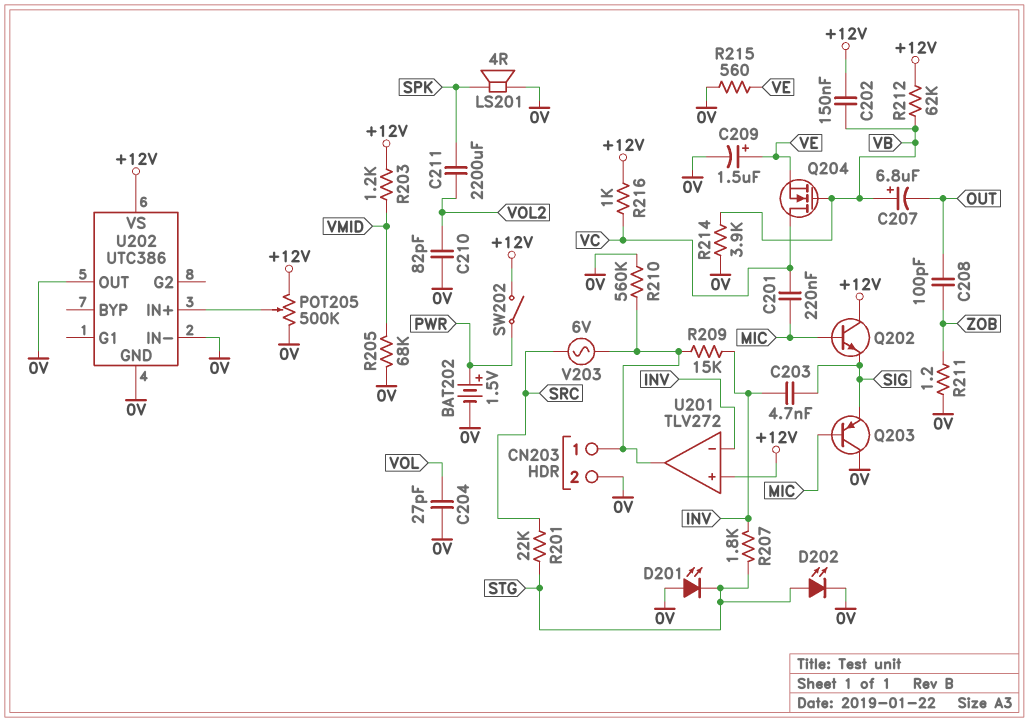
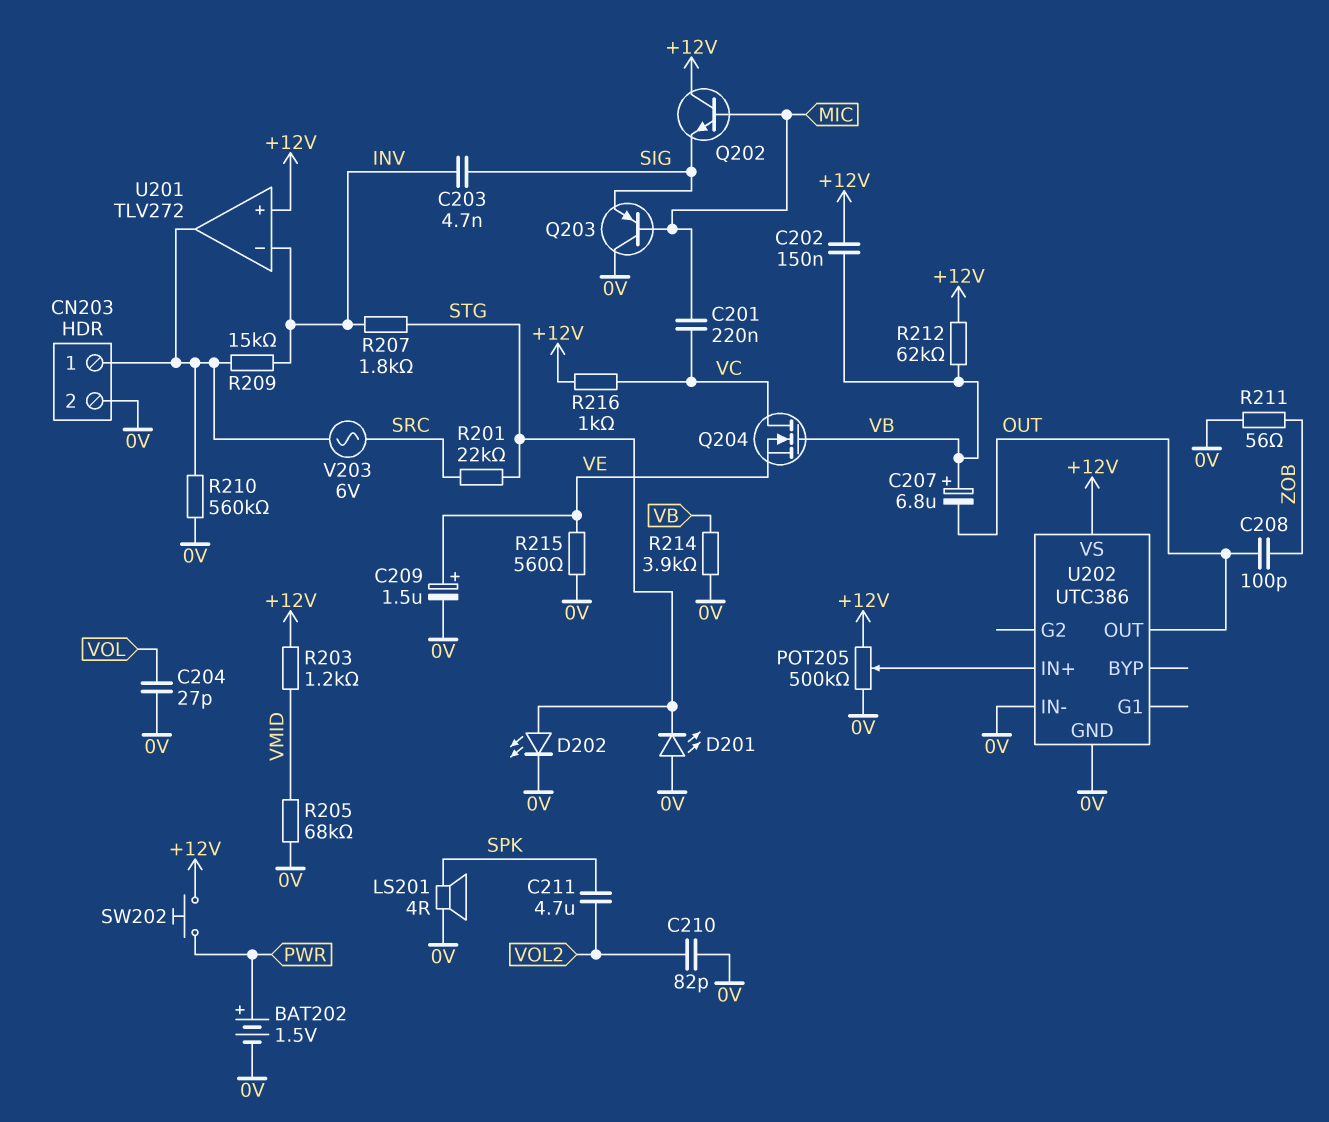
C211: 2200uF (SPK, VOL2) -> 4.7uF (SPK, VOL2)
R211: 1.2 (0V, ZOB) -> 56 (0V, ZOB)
SW202: switch (+12V, PWR) -> button (+12V, PWR)
U202 pin OUT: 0V -> OUT

